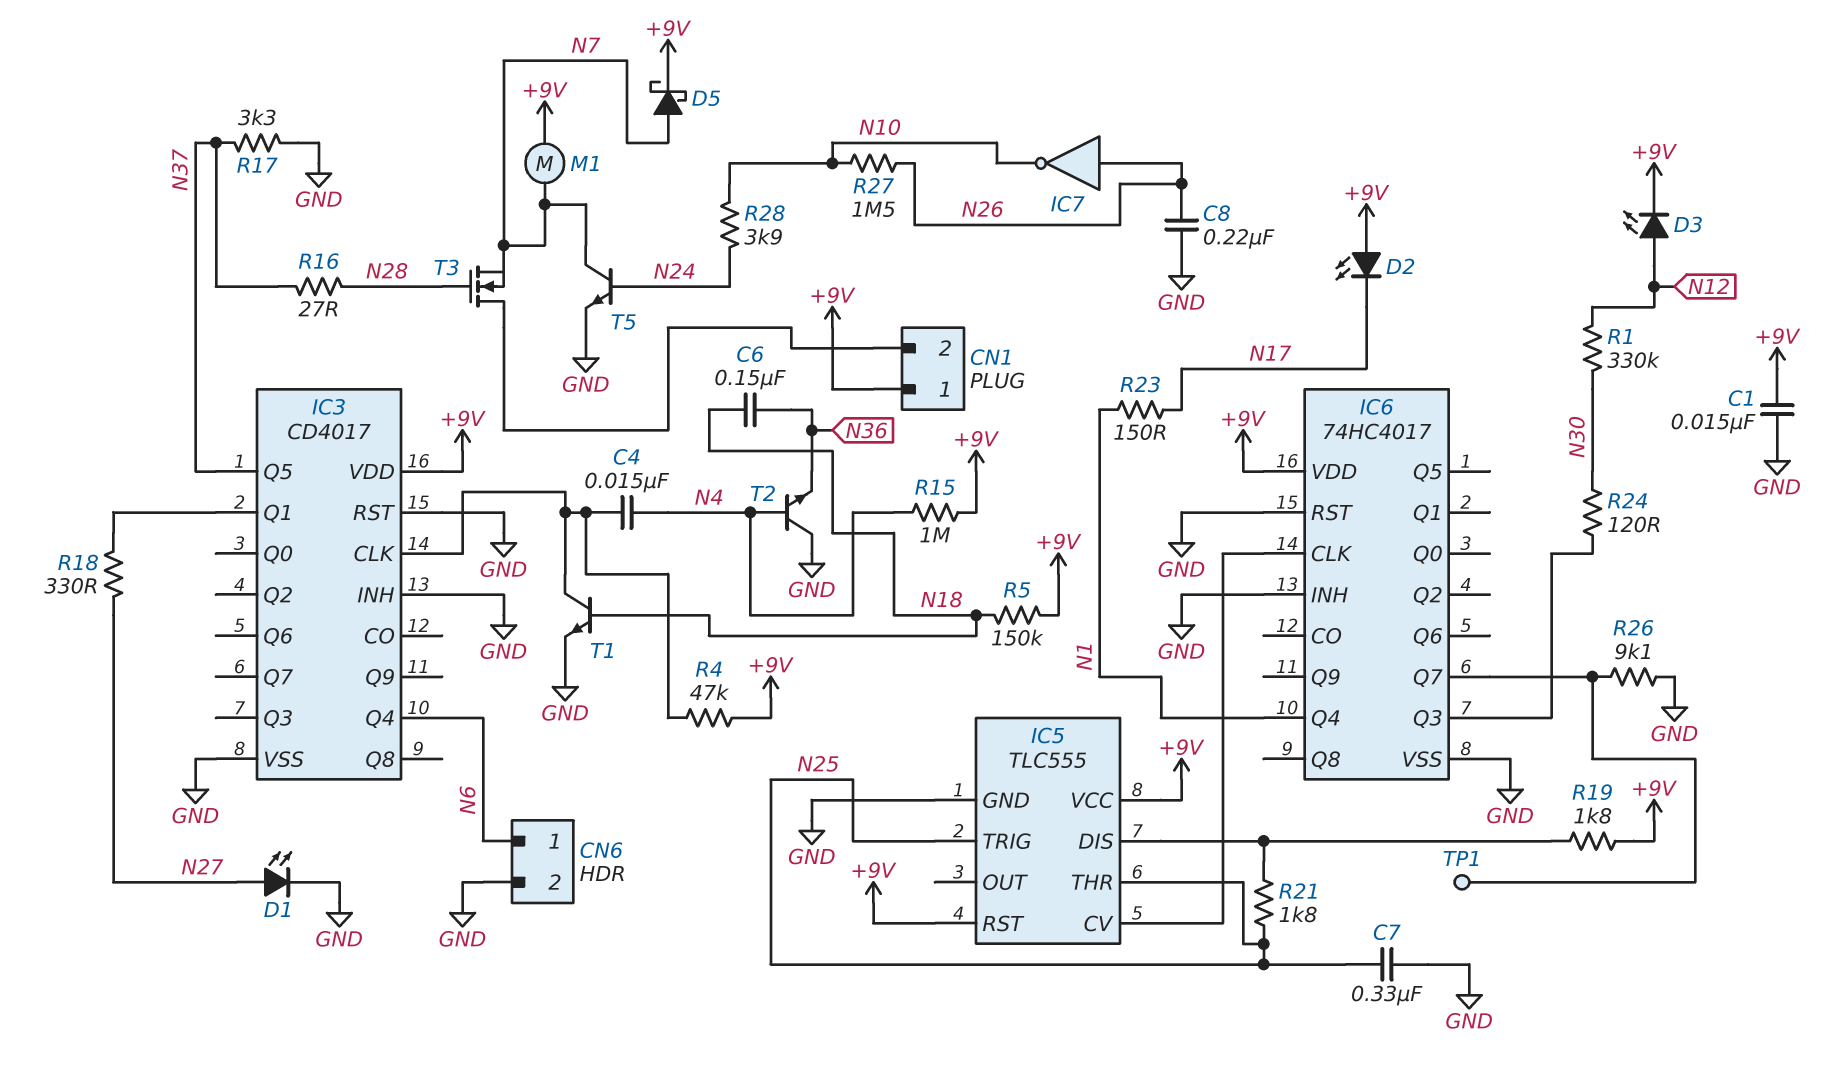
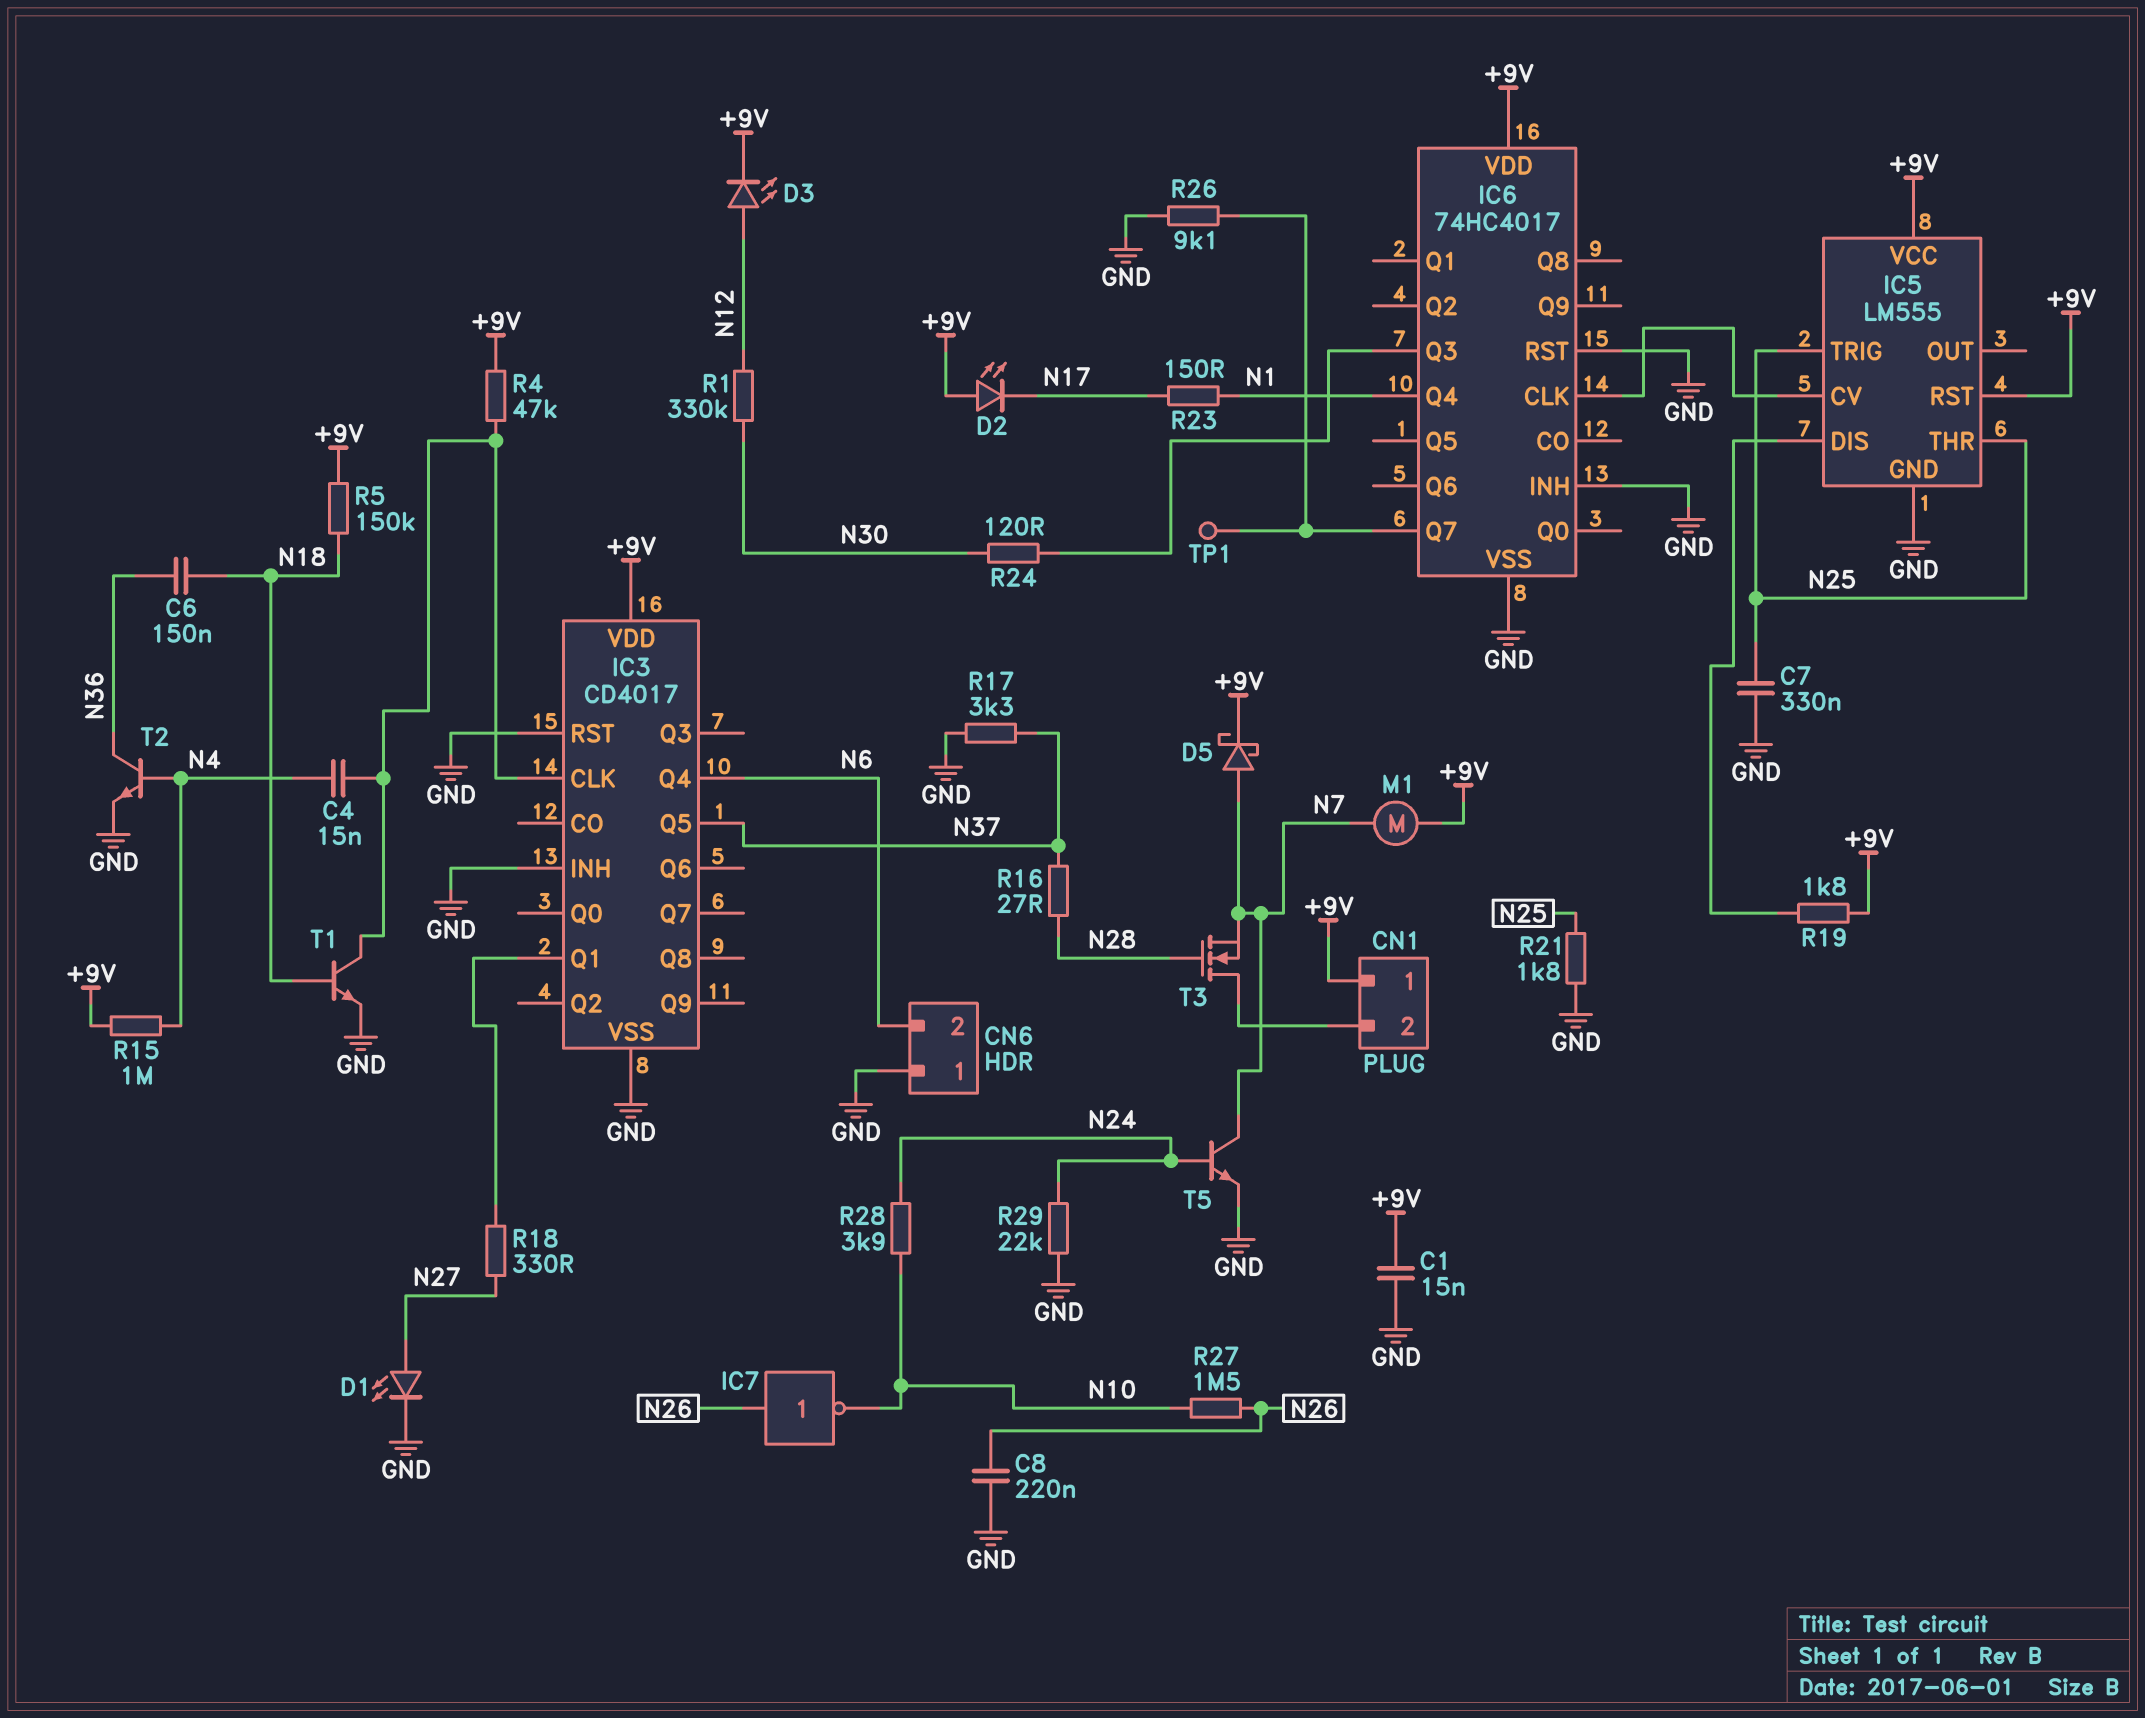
CN6 pin 1: N6 -> GND
CN6 pin 2: GND -> N6
IC5: TLC555 -> LM555
R21: 1.8k (IC5/DIS, N25) -> 1.8k (GND, N25)
R29: none -> 22k (GND, N24)
T2: NPN (B N4, C GND, E N36) -> NPN (B N4, C N36, E GND)

